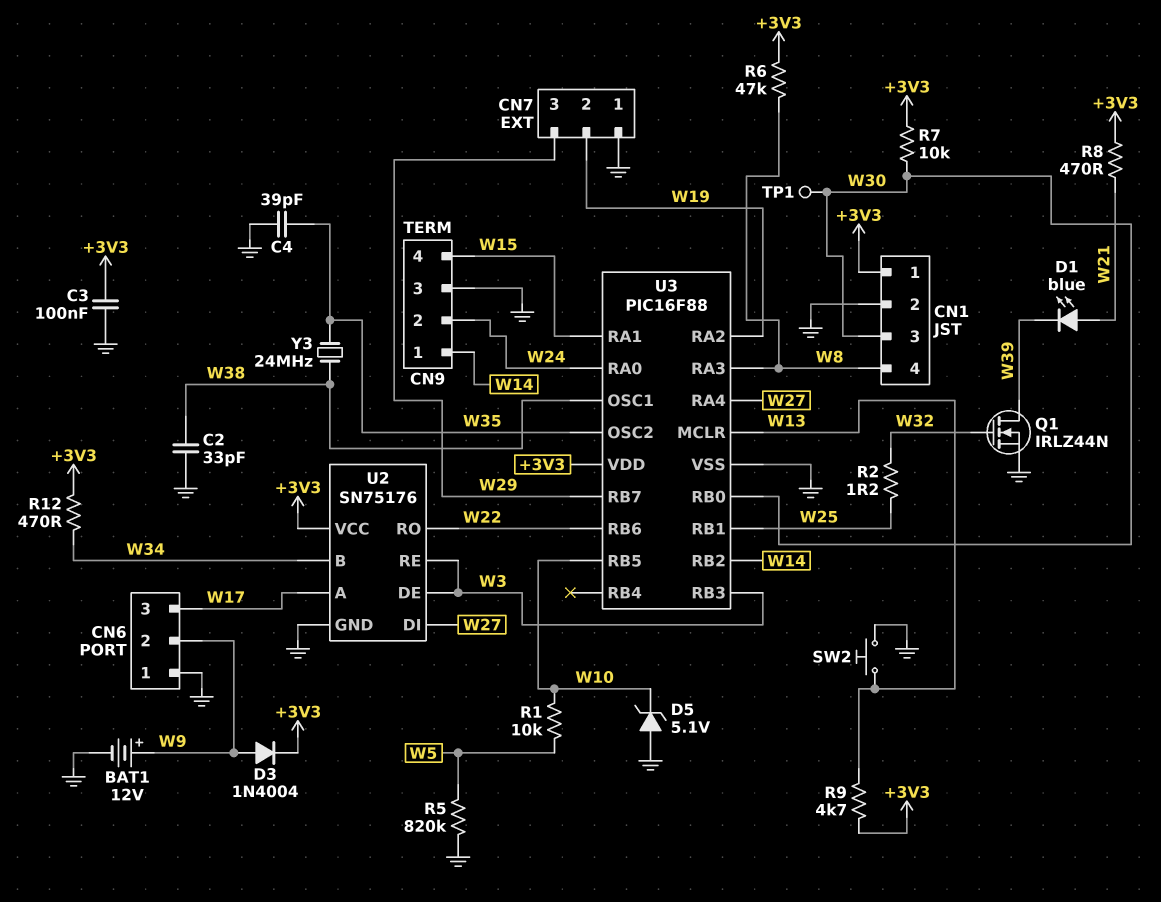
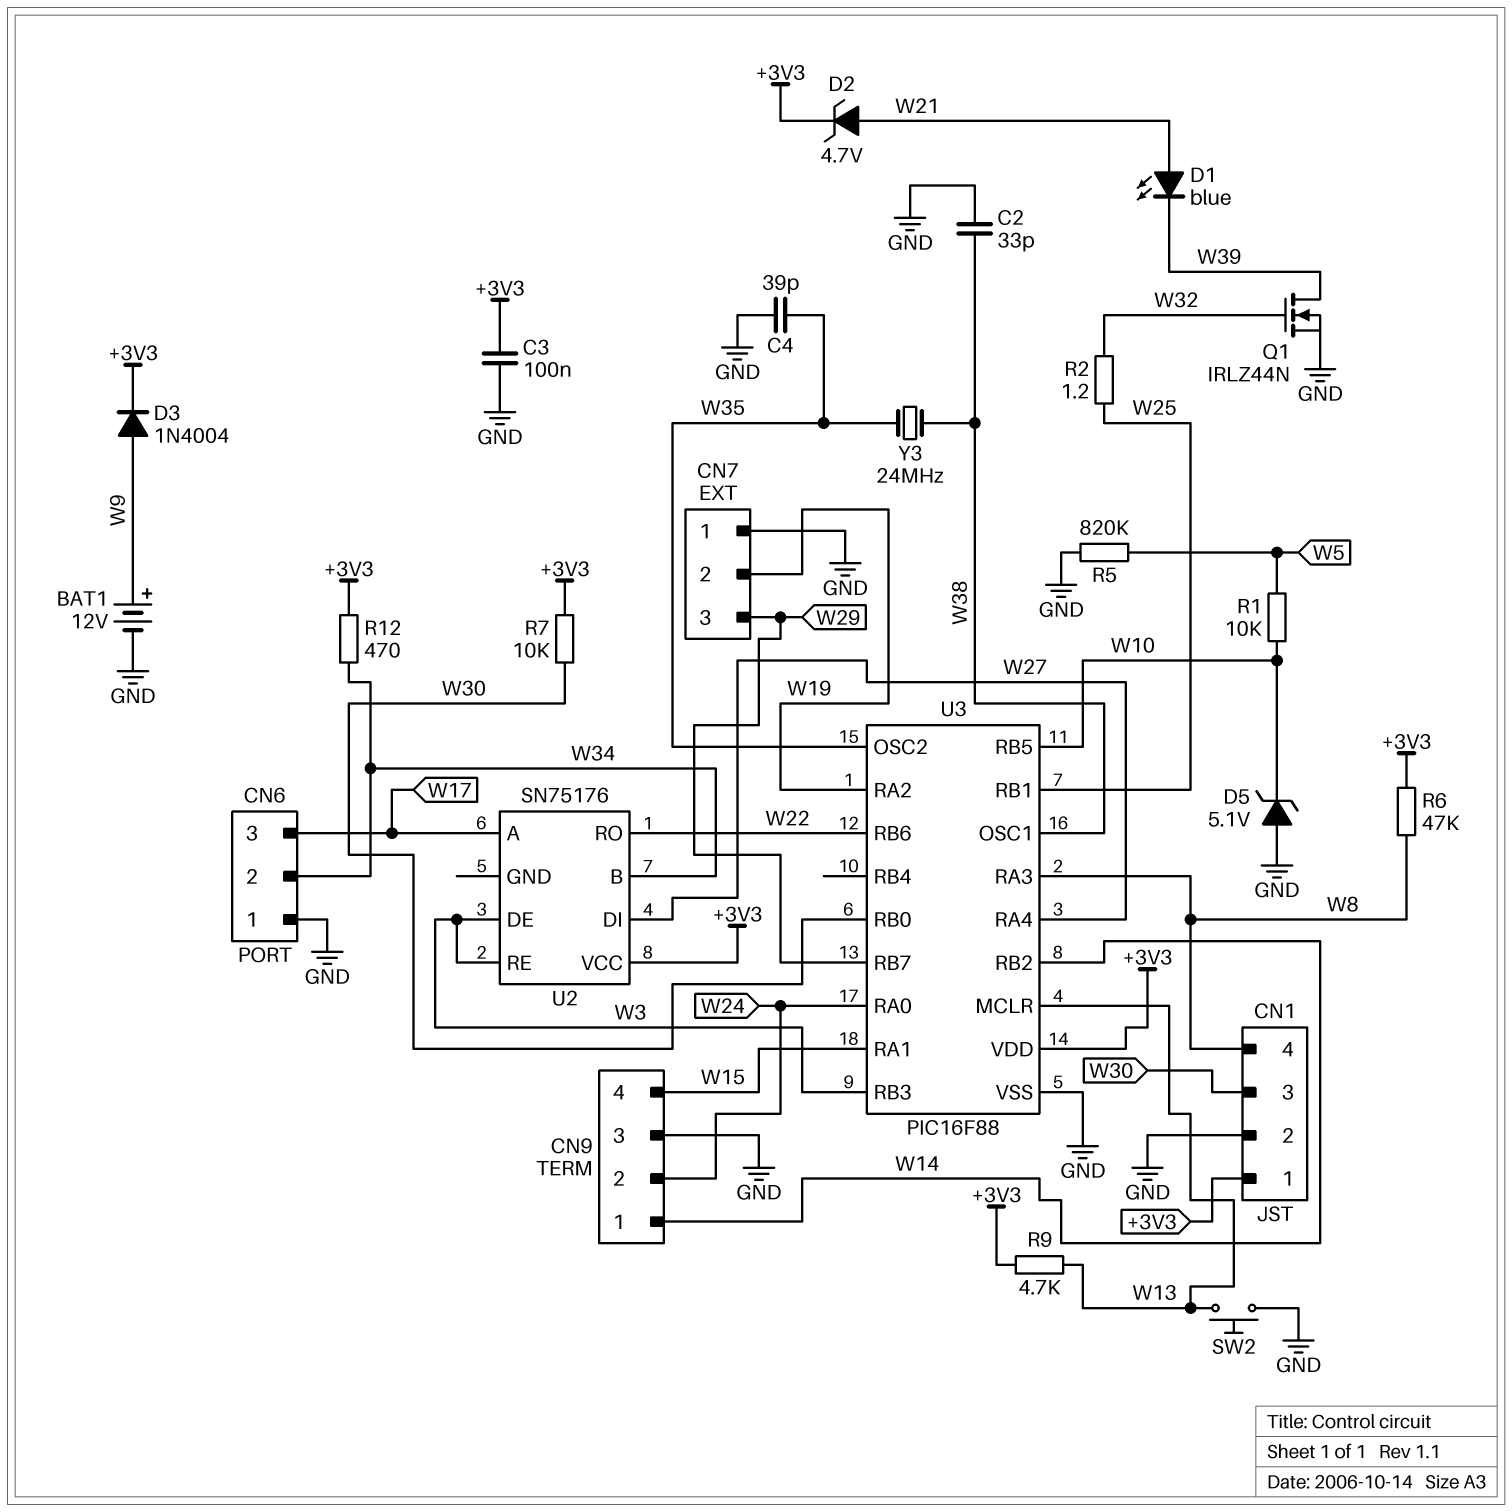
CN6 pin 2: W9 -> W34
D2: none -> zener 4.7V (A W21, K +3V3)
R8: 470 (+3V3, W21) -> none
TP1: test point (W30) -> none
U2 pin GND: GND -> none

